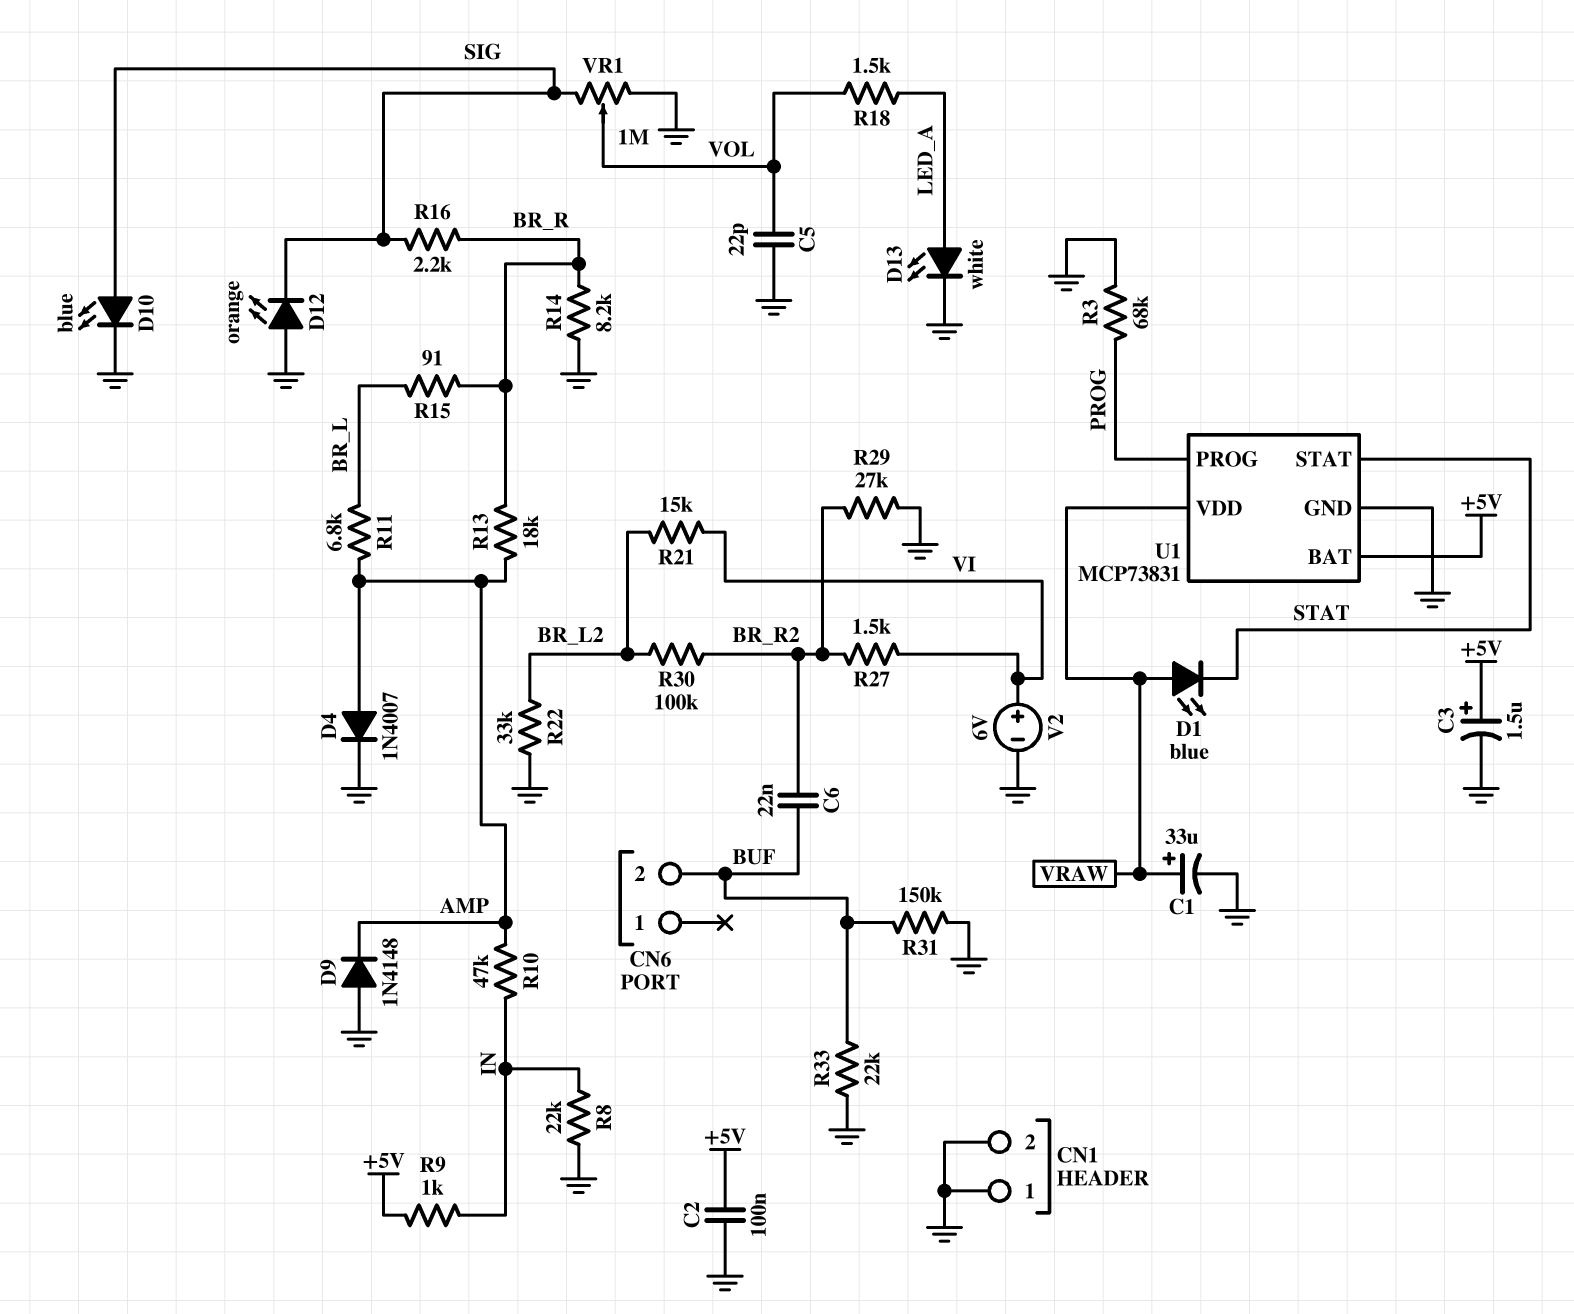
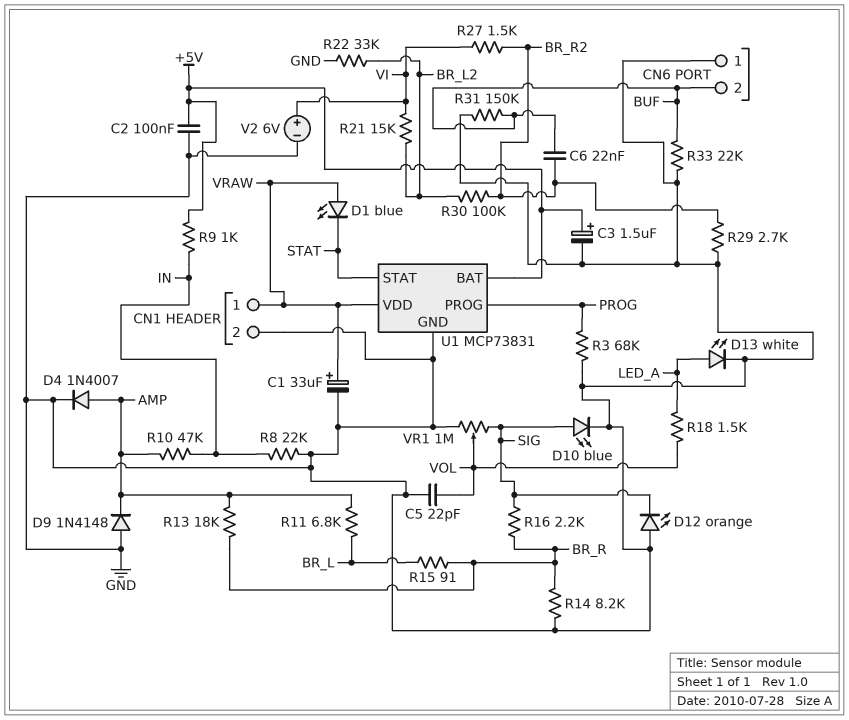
CN1 pin 1: GND -> VRAW
CN6 pin 1: none -> GND
R29: 27k (BR_R2, GND) -> 2.7k (BR_R2, GND)

